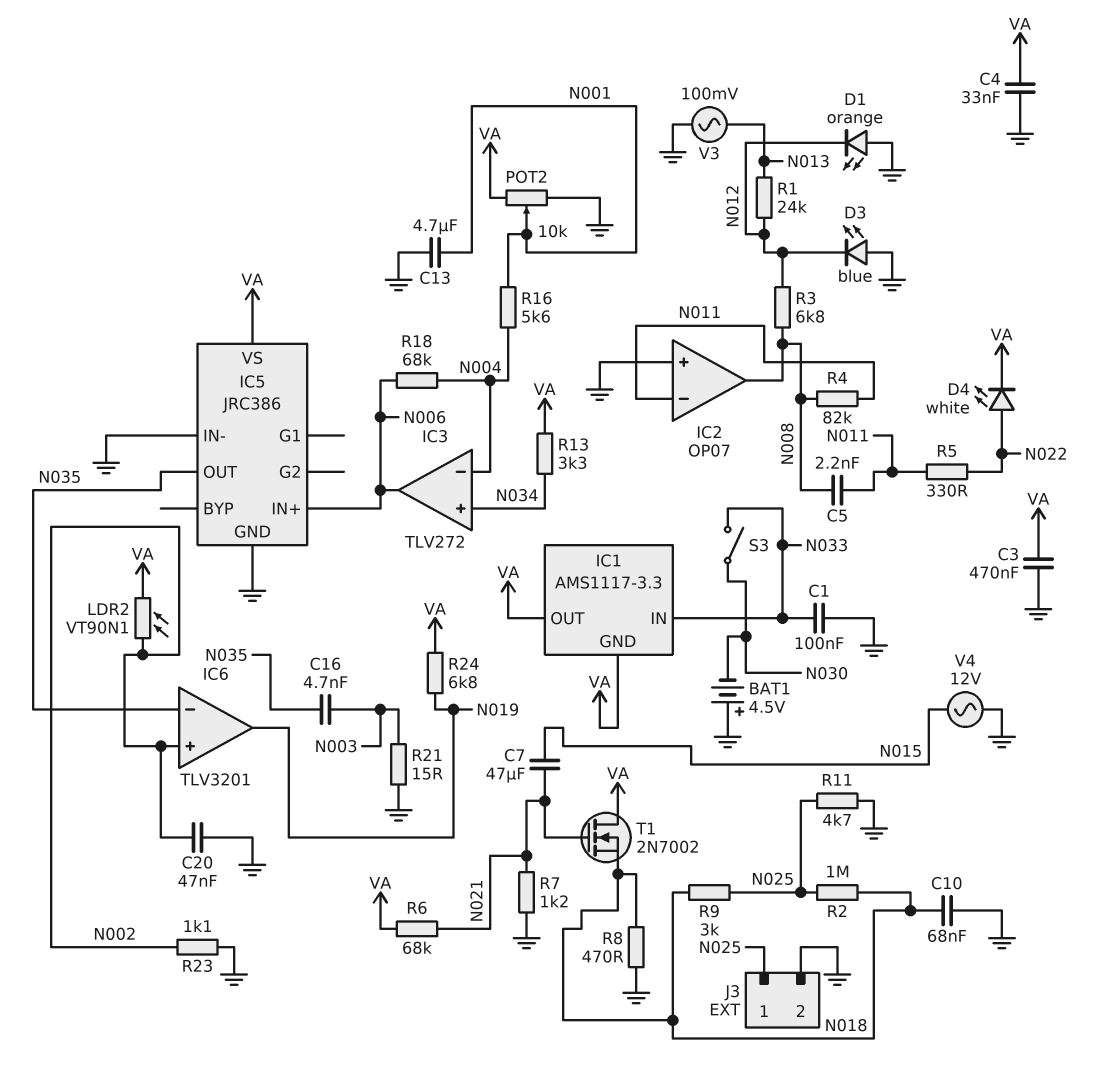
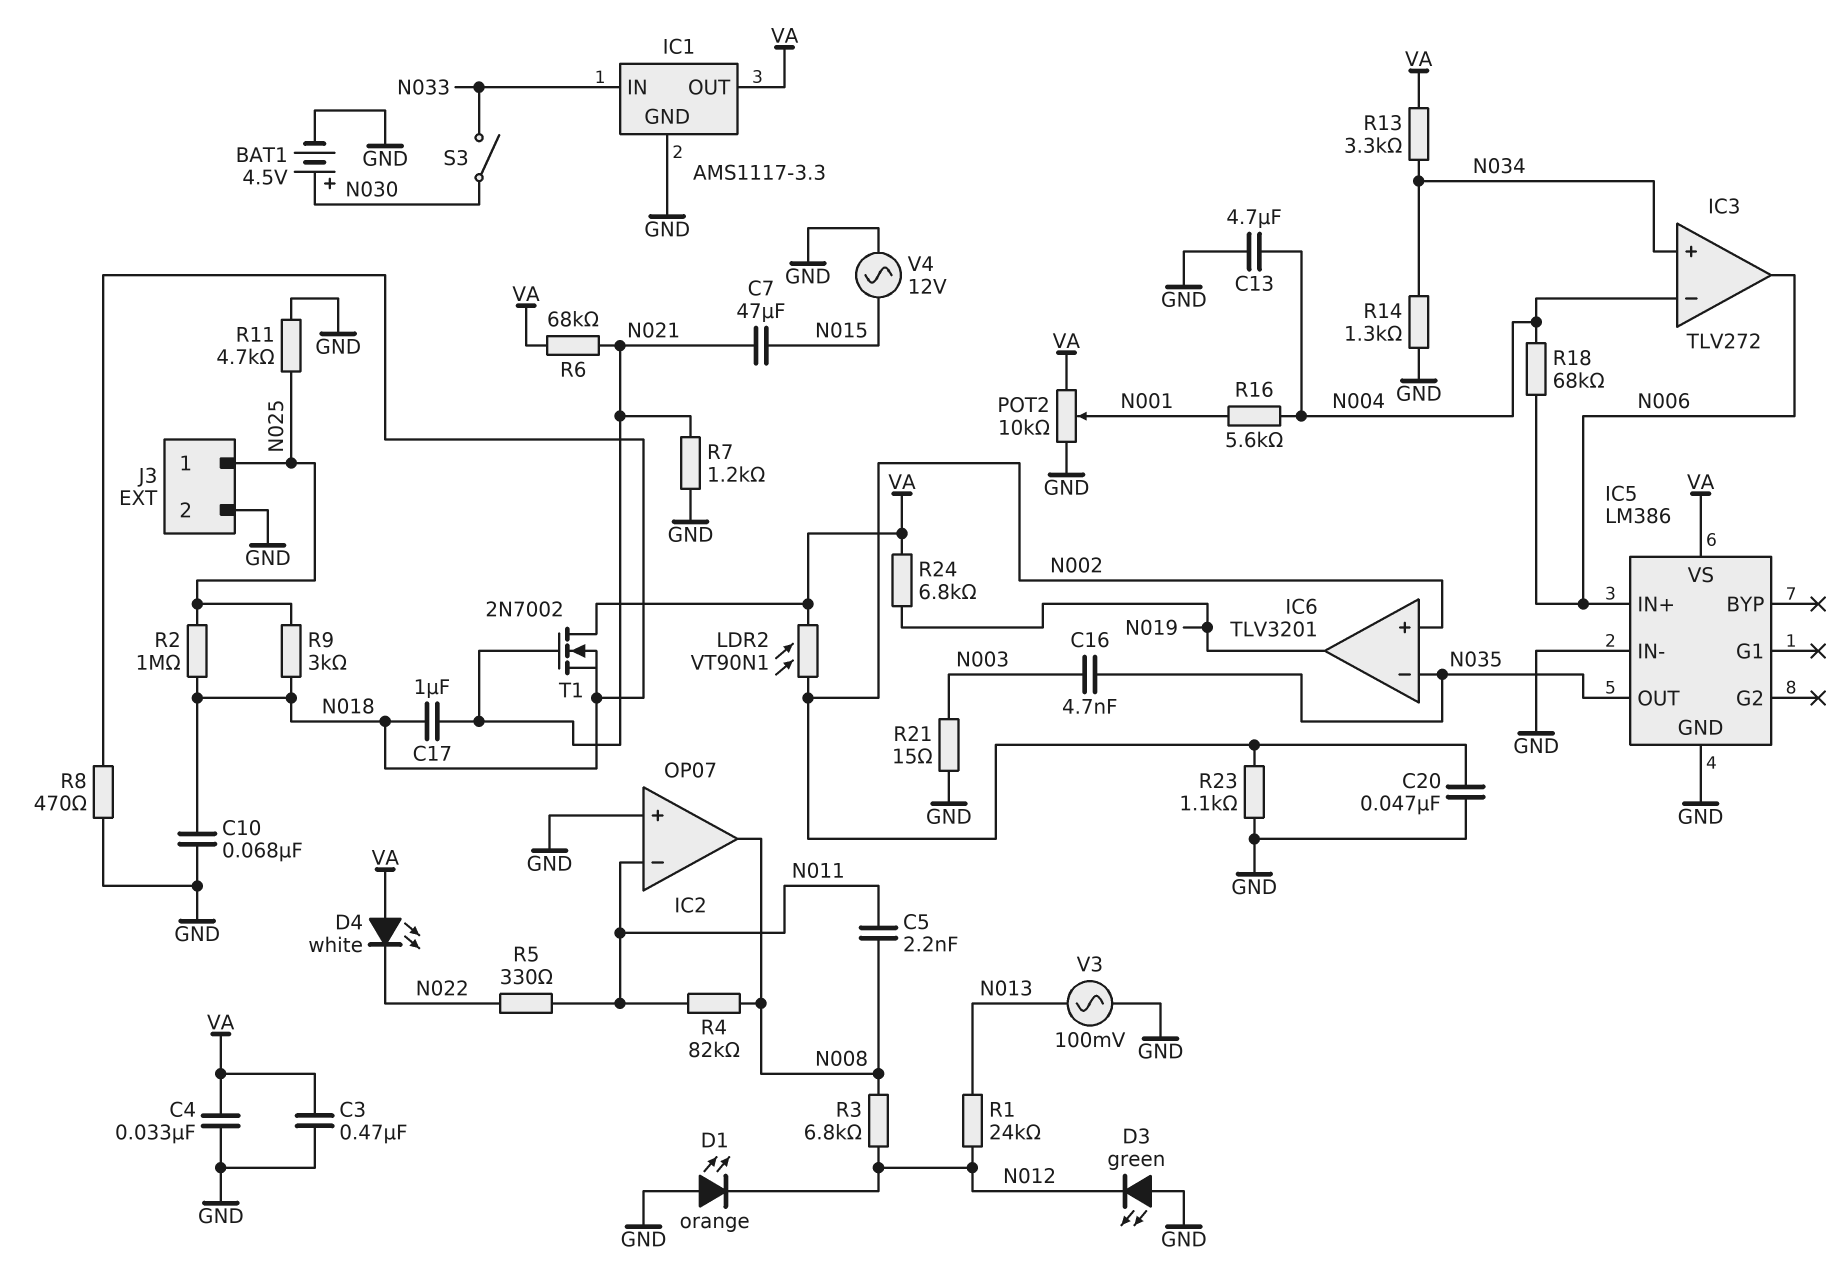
BAT1: 4.5V (plus GND, minus N030) -> 4.5V (plus N030, minus GND)
C1: 100nF (GND, N033) -> none
C13: 4.7uF (GND, N001) -> 4.7uF (GND, N004)
C17: none -> 1uF (N018, N021)
D3: LED blue (A GND, K N012) -> LED green (A GND, K N012)
D4: LED white (A N022, K VA) -> LED white (A VA, K N022)
IC1 pin GND: VA -> GND
IC5: JRC386 -> LM386
R14: none -> 1.3k (GND, N034)

